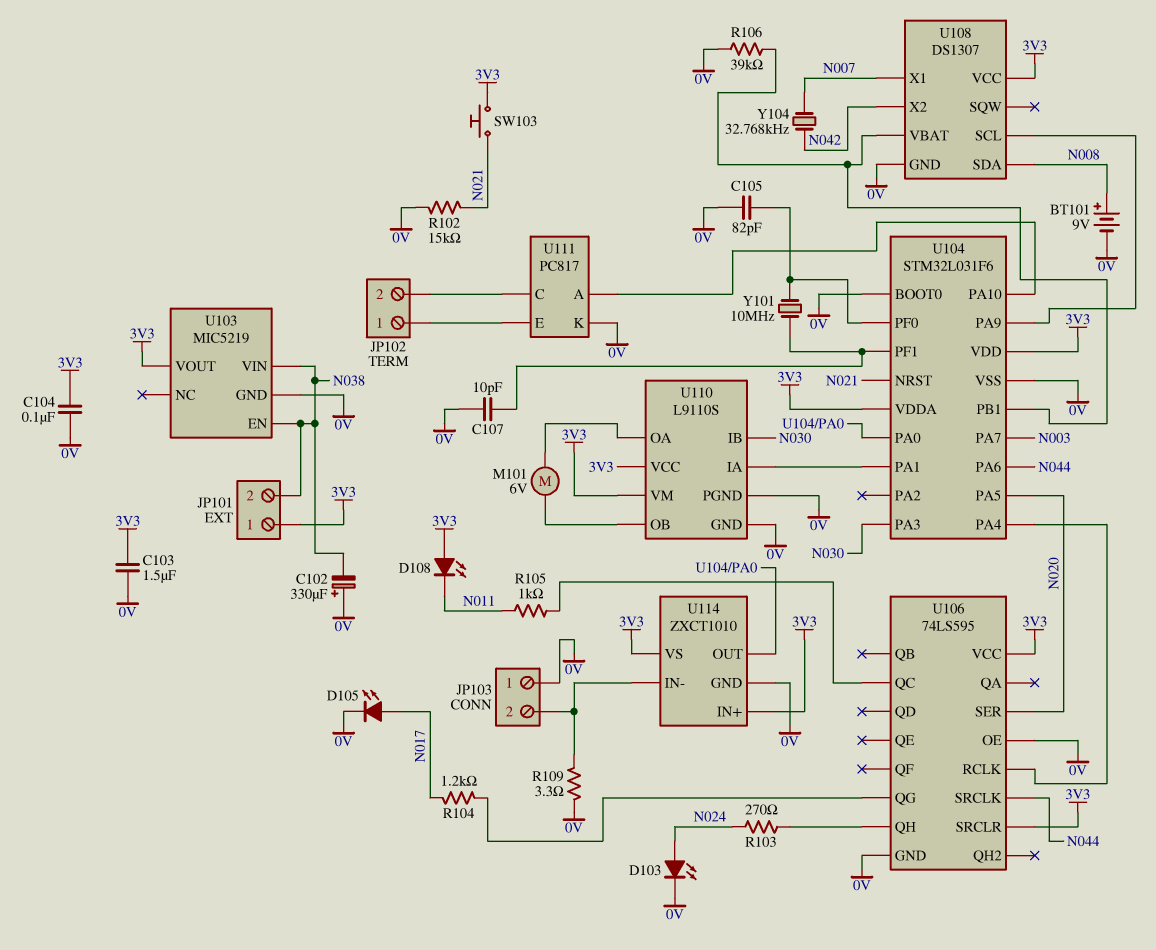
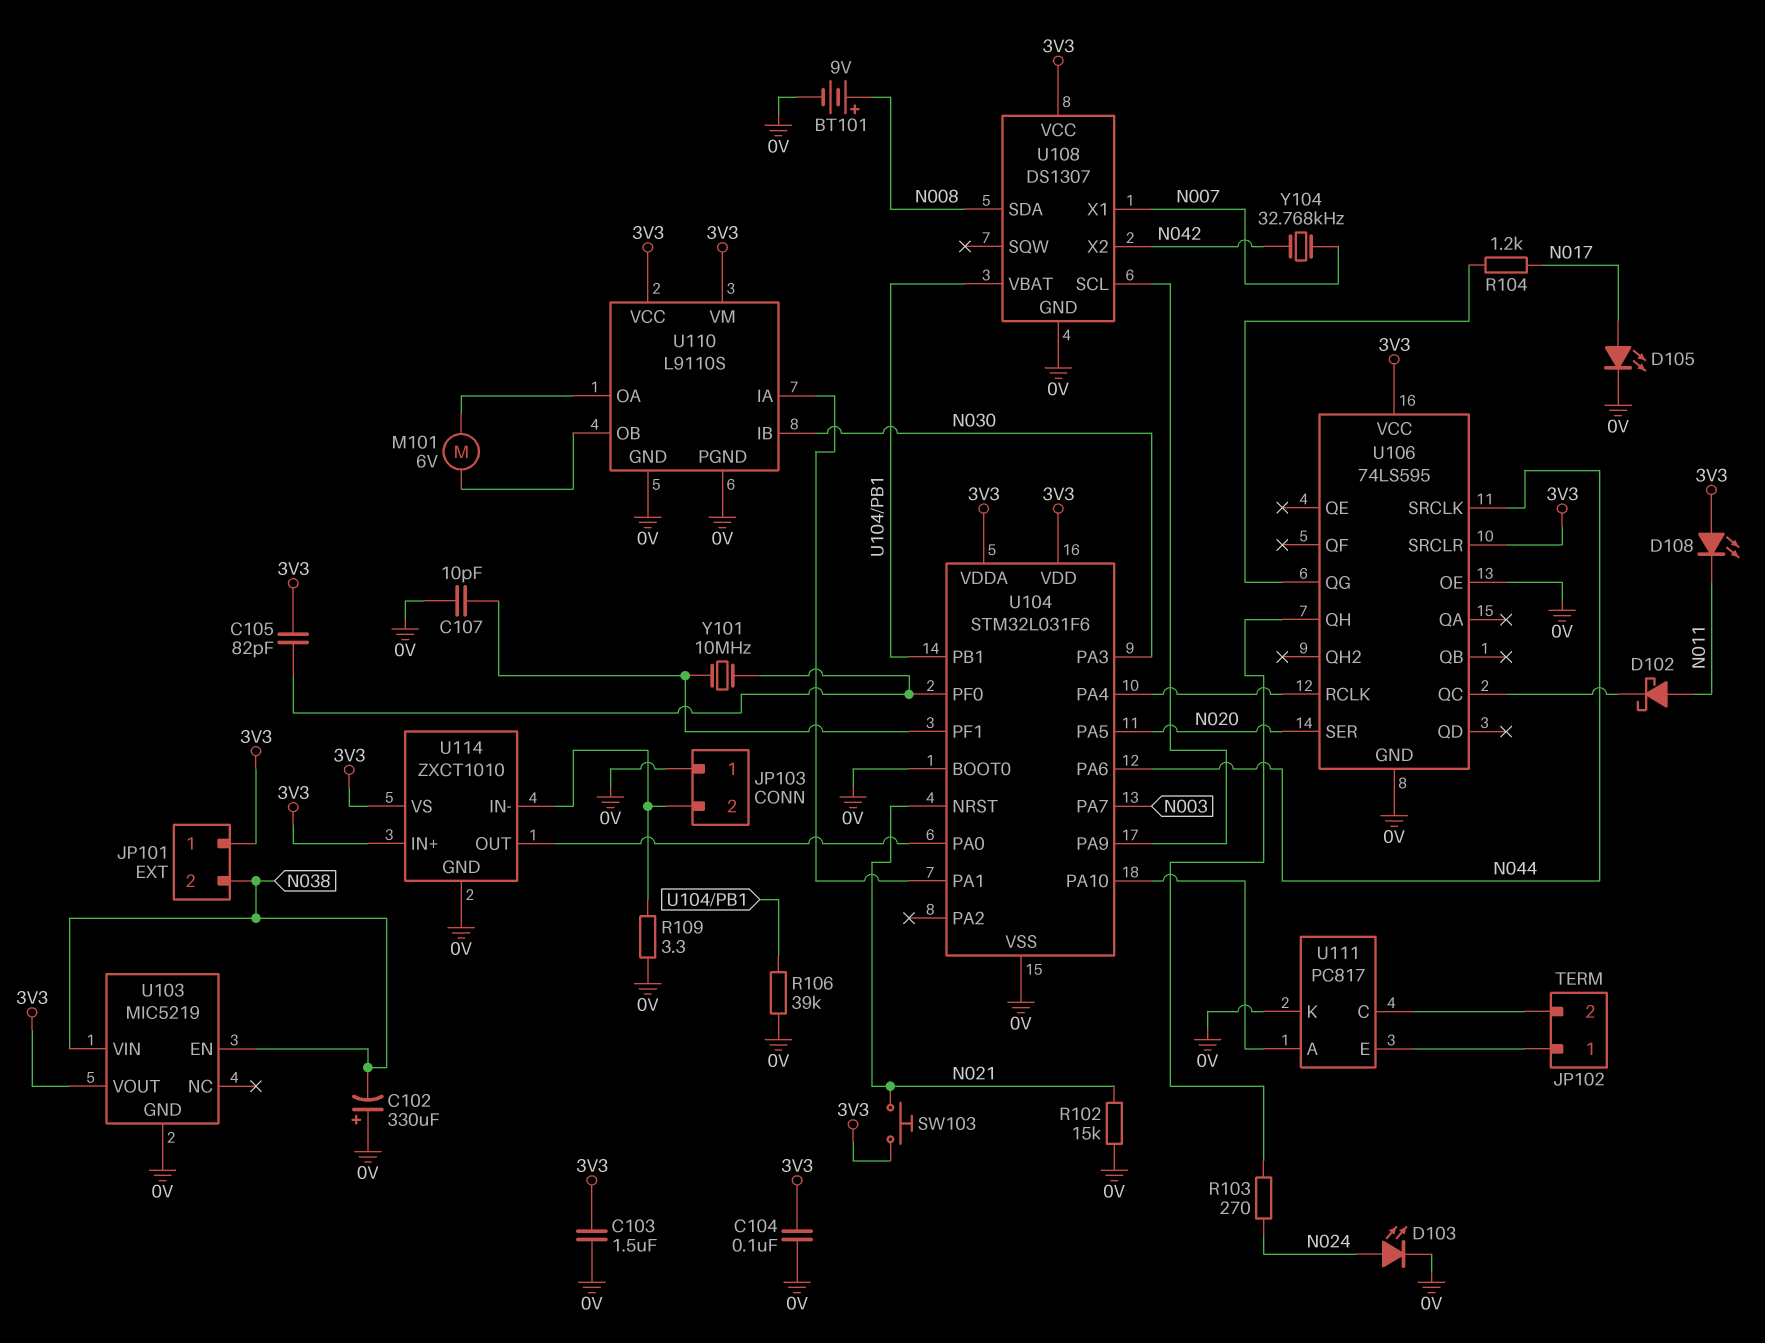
C105: 82pF (0V, U104/PF0) -> 82pF (3V3, U104/PF0)
D102: none -> schottky (A N011, K U106/QC)
R105: 1k (N011, U106/QC) -> none

